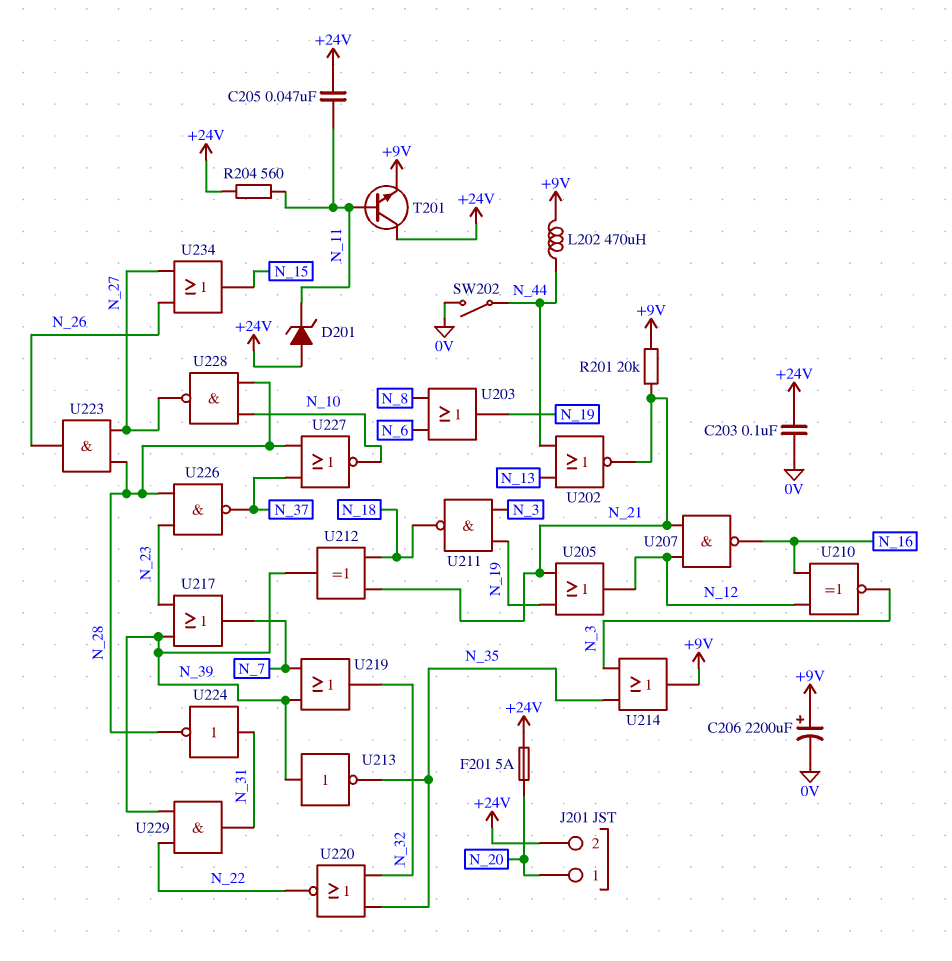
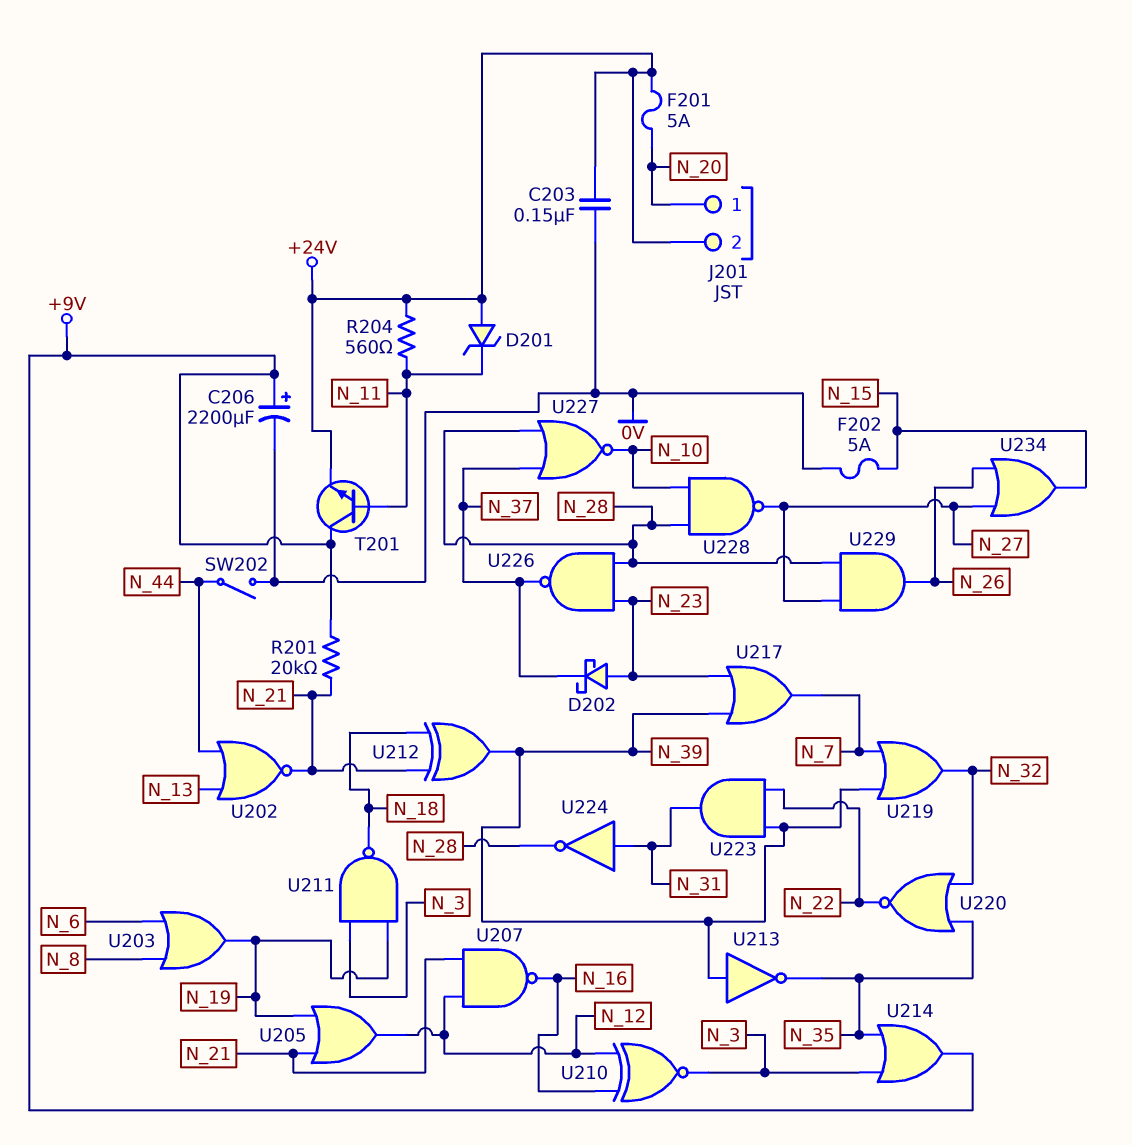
C203: 100nF (+24V, 0V) -> 150nF (+24V, 0V)
C205: 47nF (+24V, N_11) -> none
D202: none -> schottky (A N_23, K N_37)
F202: none -> 5A (0V, N_15)
L202: 470uH (+9V, N_44) -> none
T201: NPN (B N_11, C +24V, E +9V) -> NPN (B N_11, C +9V, E +24V)
U223: AND (in N_27, in N_28, out N_26) -> AND (in N_22, in N_39, out N_31)
U229: AND (in N_22, in N_39, out N_31) -> AND (in N_27, in N_28, out N_26)

